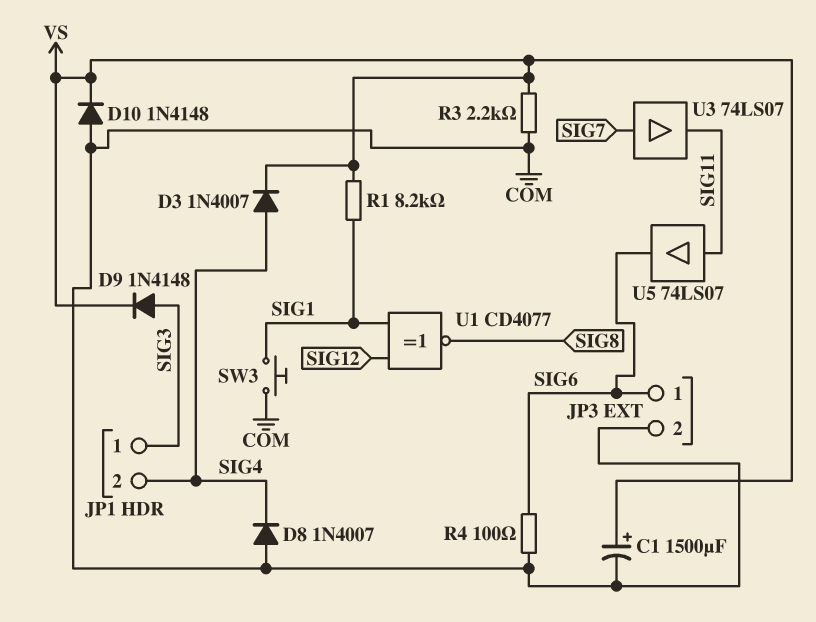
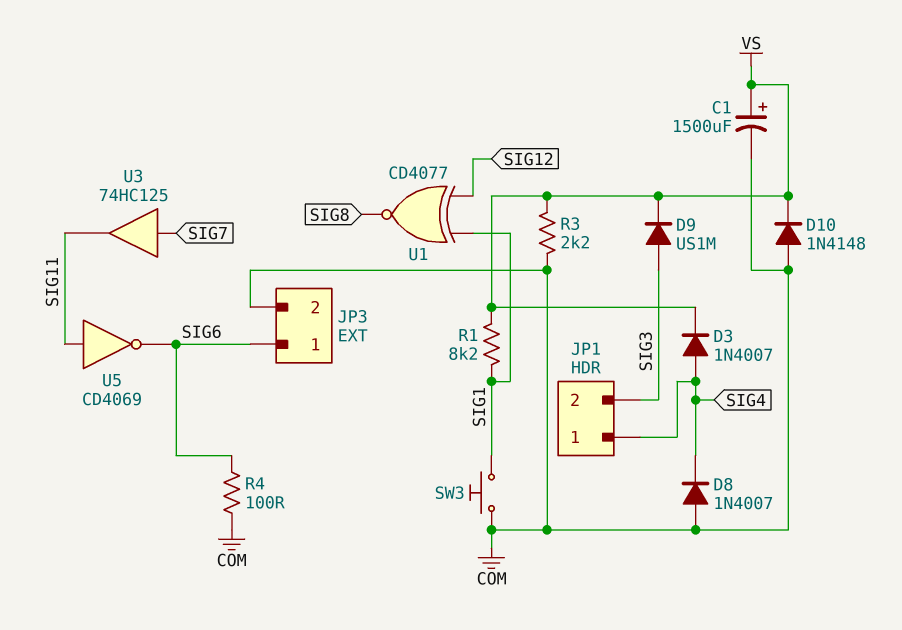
D9: diode 1N4148 (A SIG3, K VS) -> diode US1M (A SIG3, K VS)
JP1 pin 1: SIG3 -> SIG4
JP1 pin 2: SIG4 -> SIG3
U3: buffer 74LS07 (in SIG7, out SIG11) -> buffer 74HC125 (in SIG7, out SIG11)
U5: buffer 74LS07 (in SIG11, out SIG6) -> NOT CD4069 (in SIG11, out SIG6)

